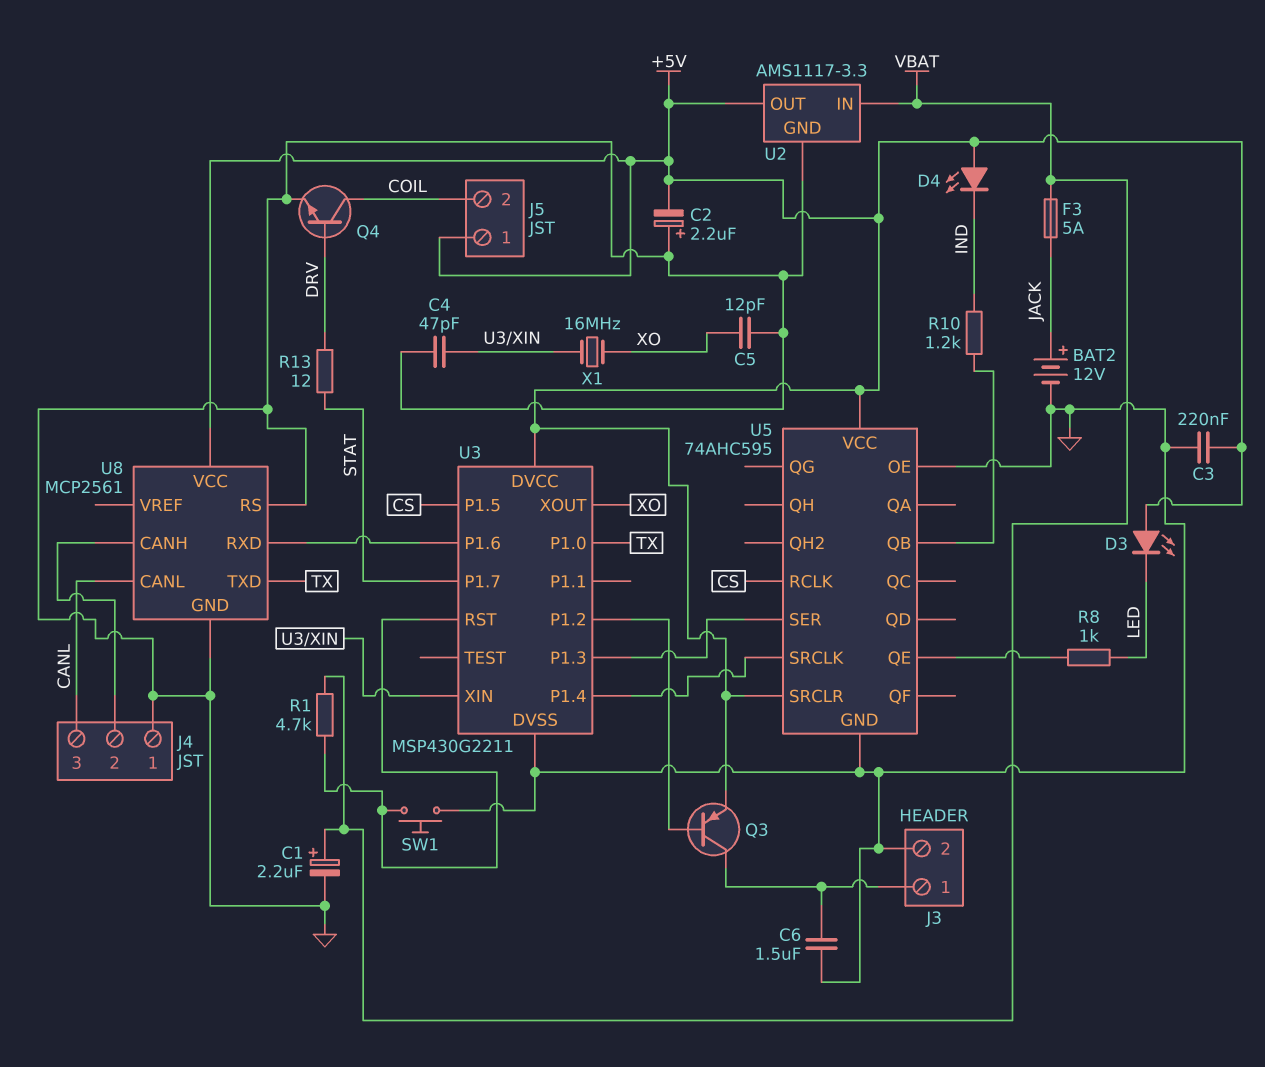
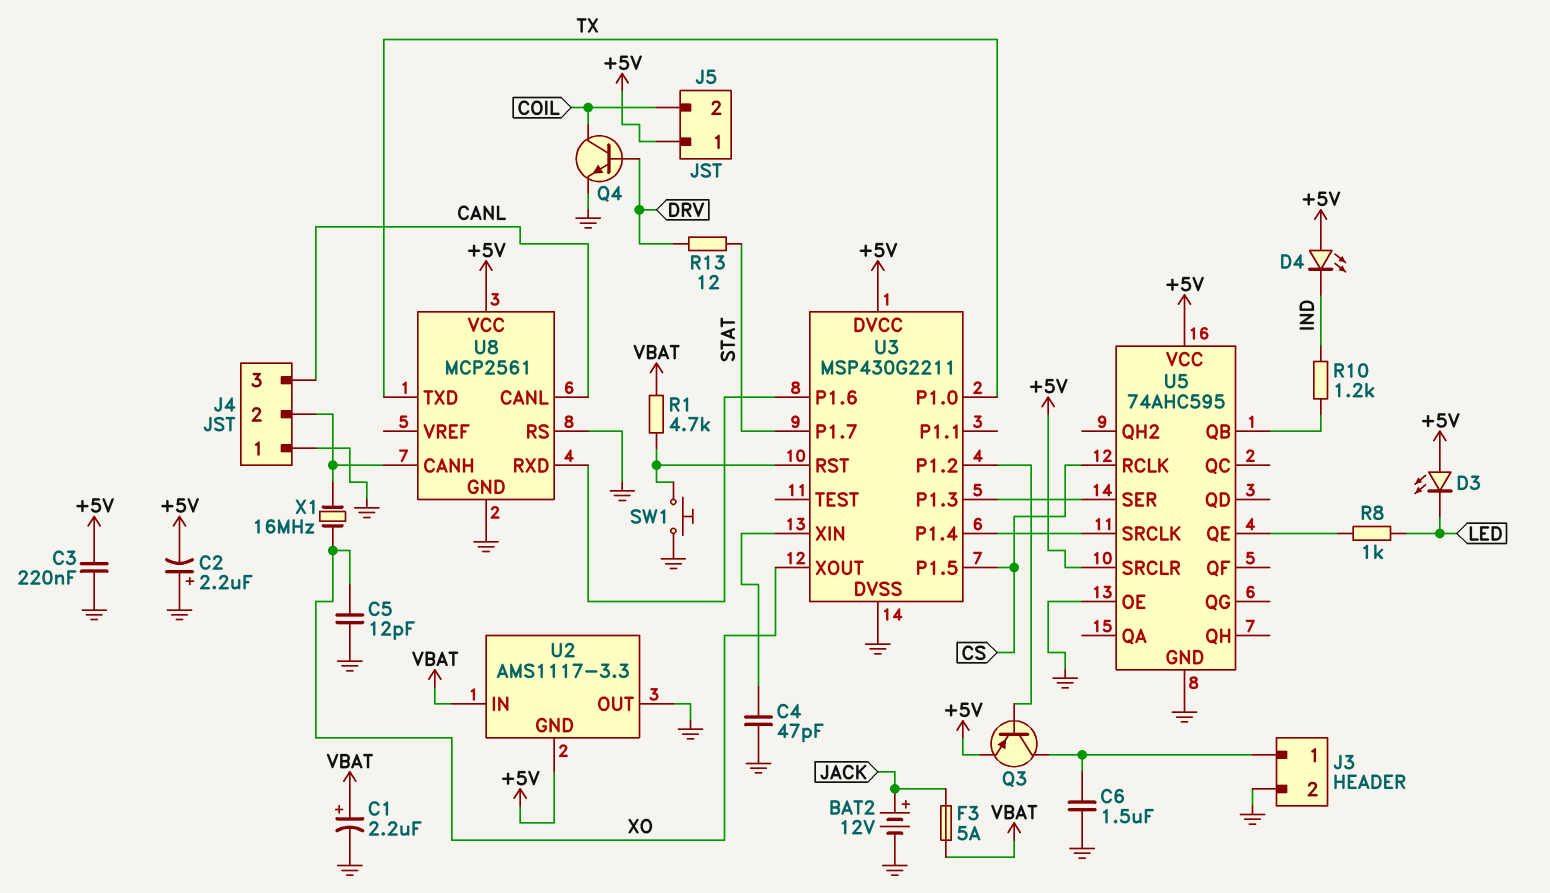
U2 pin GND: GND -> +5V
U2 pin OUT: +5V -> GND
X1: 16MHz (U3/XIN, XO) -> 16MHz (J4/2, XO)

